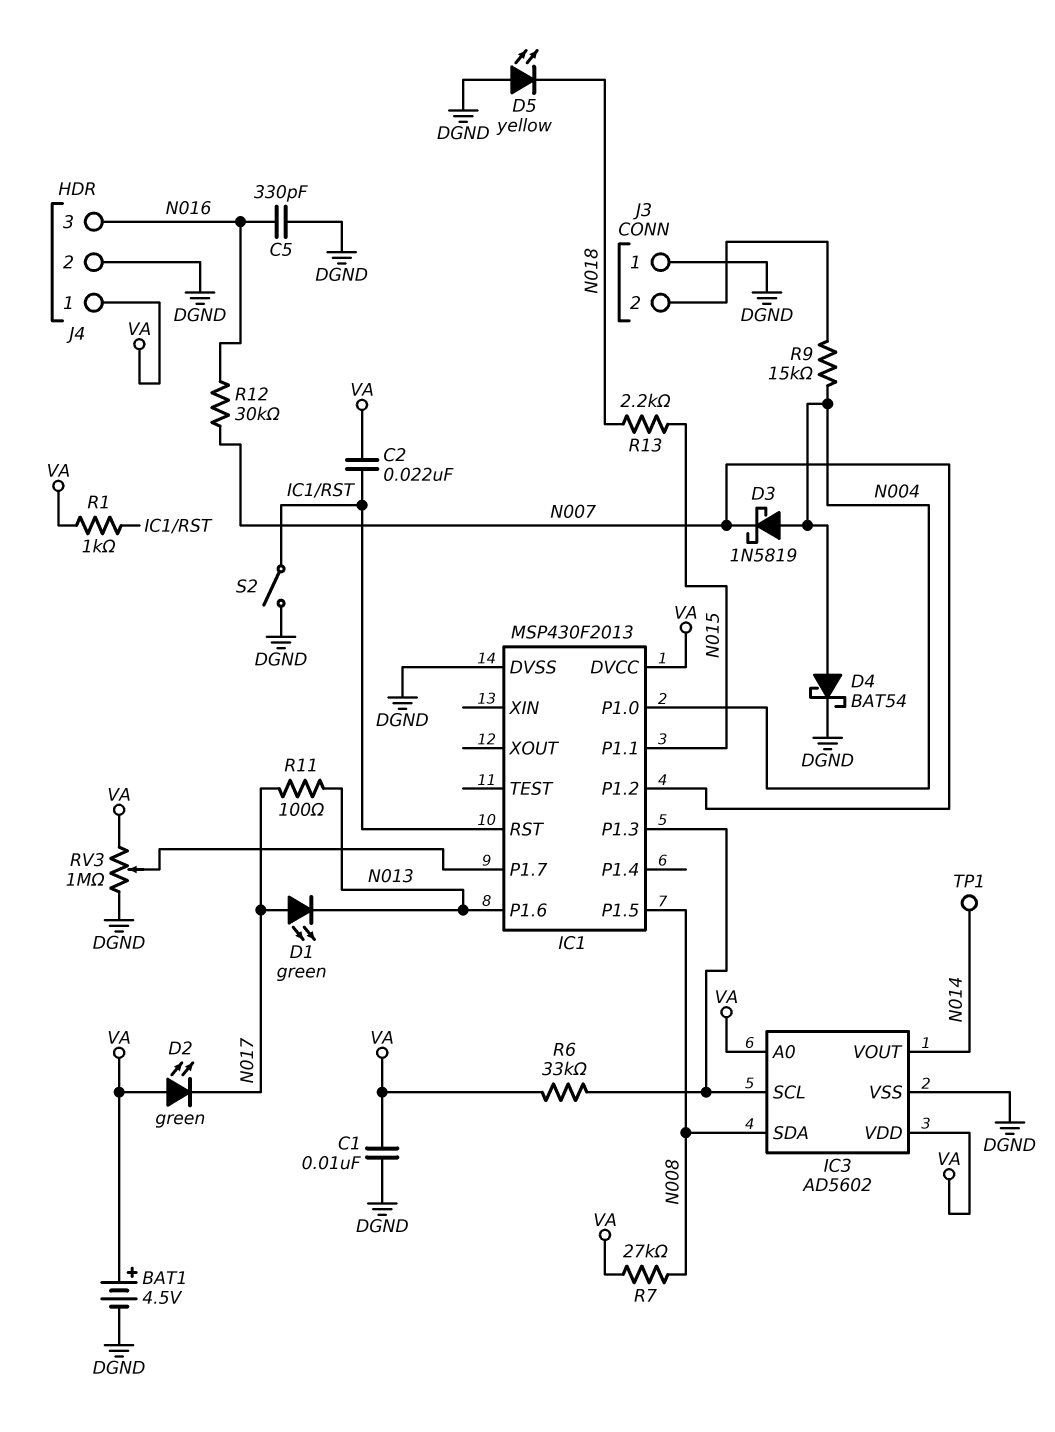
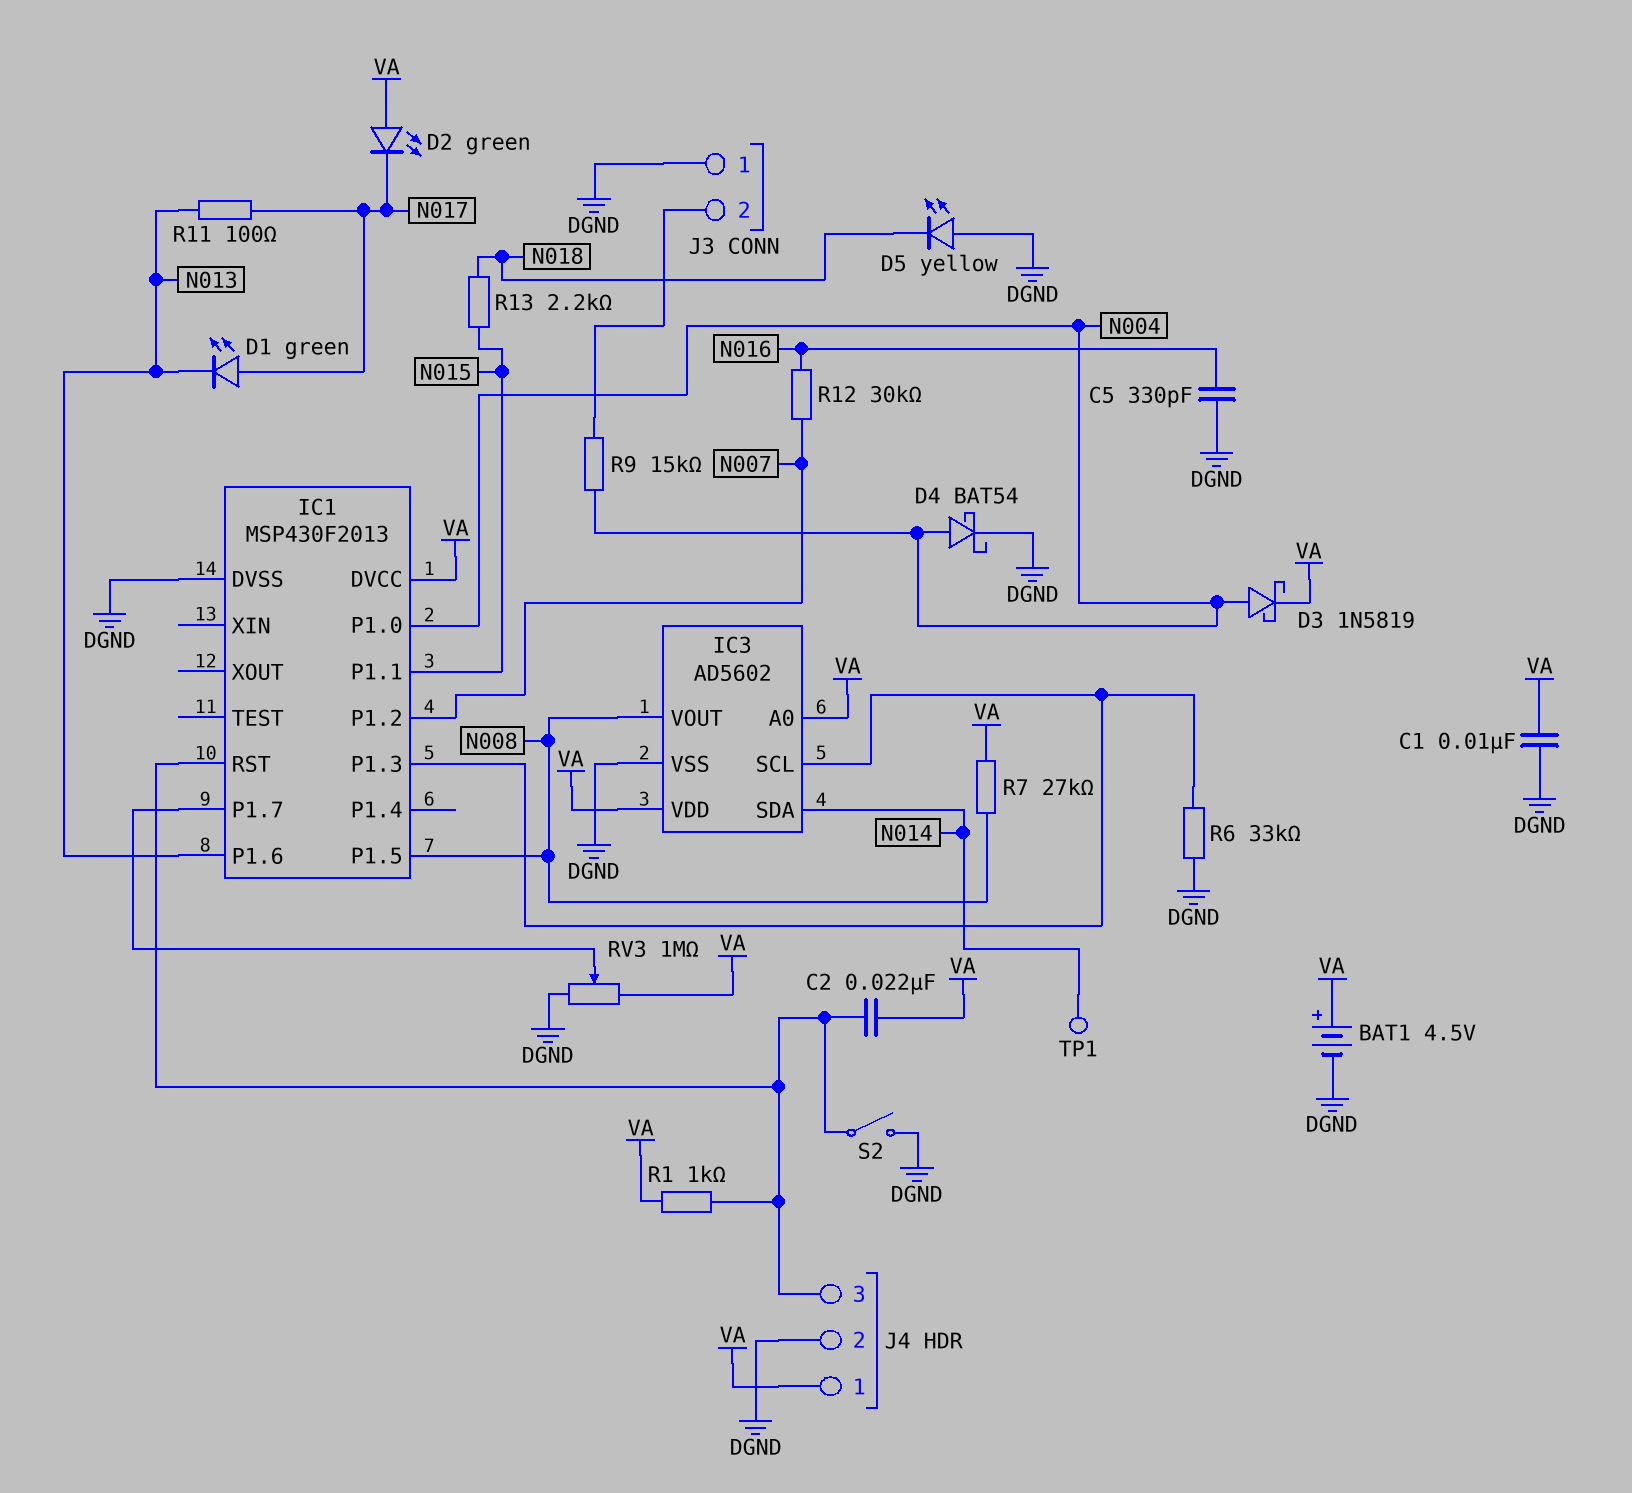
D3: schottky 1N5819 (A N004, K N007) -> schottky 1N5819 (A N004, K VA)
IC3 pin SDA: N008 -> N014
IC3 pin VOUT: N014 -> N008
J4 pin 3: N016 -> IC1/RST
R6: 33k (IC1/P1.3, VA) -> 33k (DGND, IC1/P1.3)

